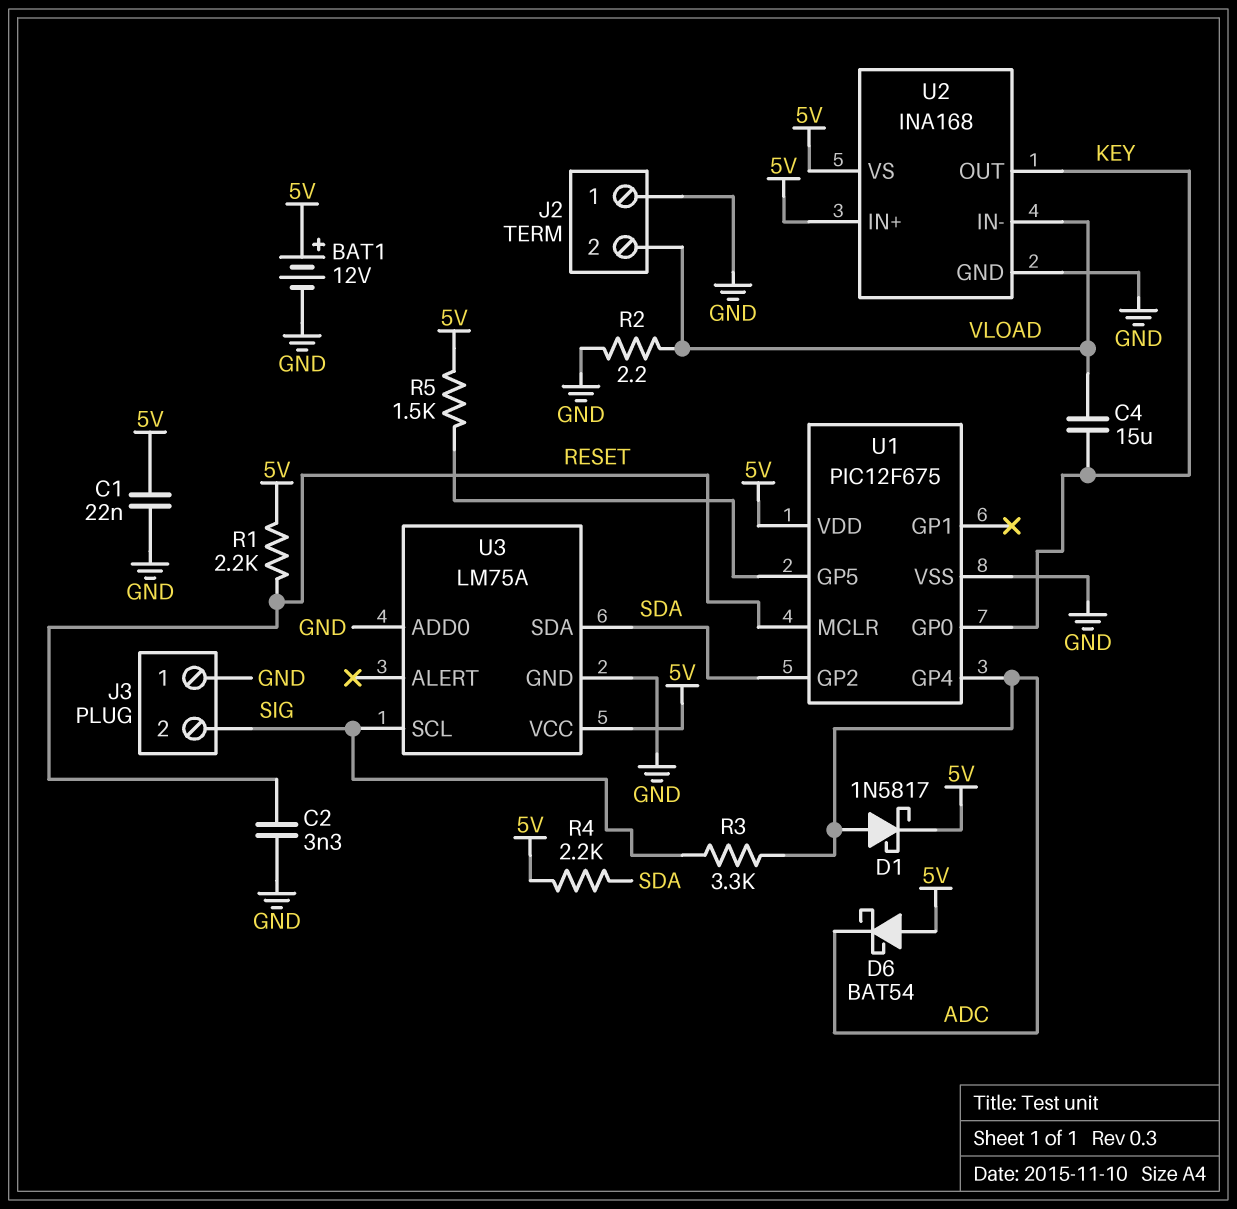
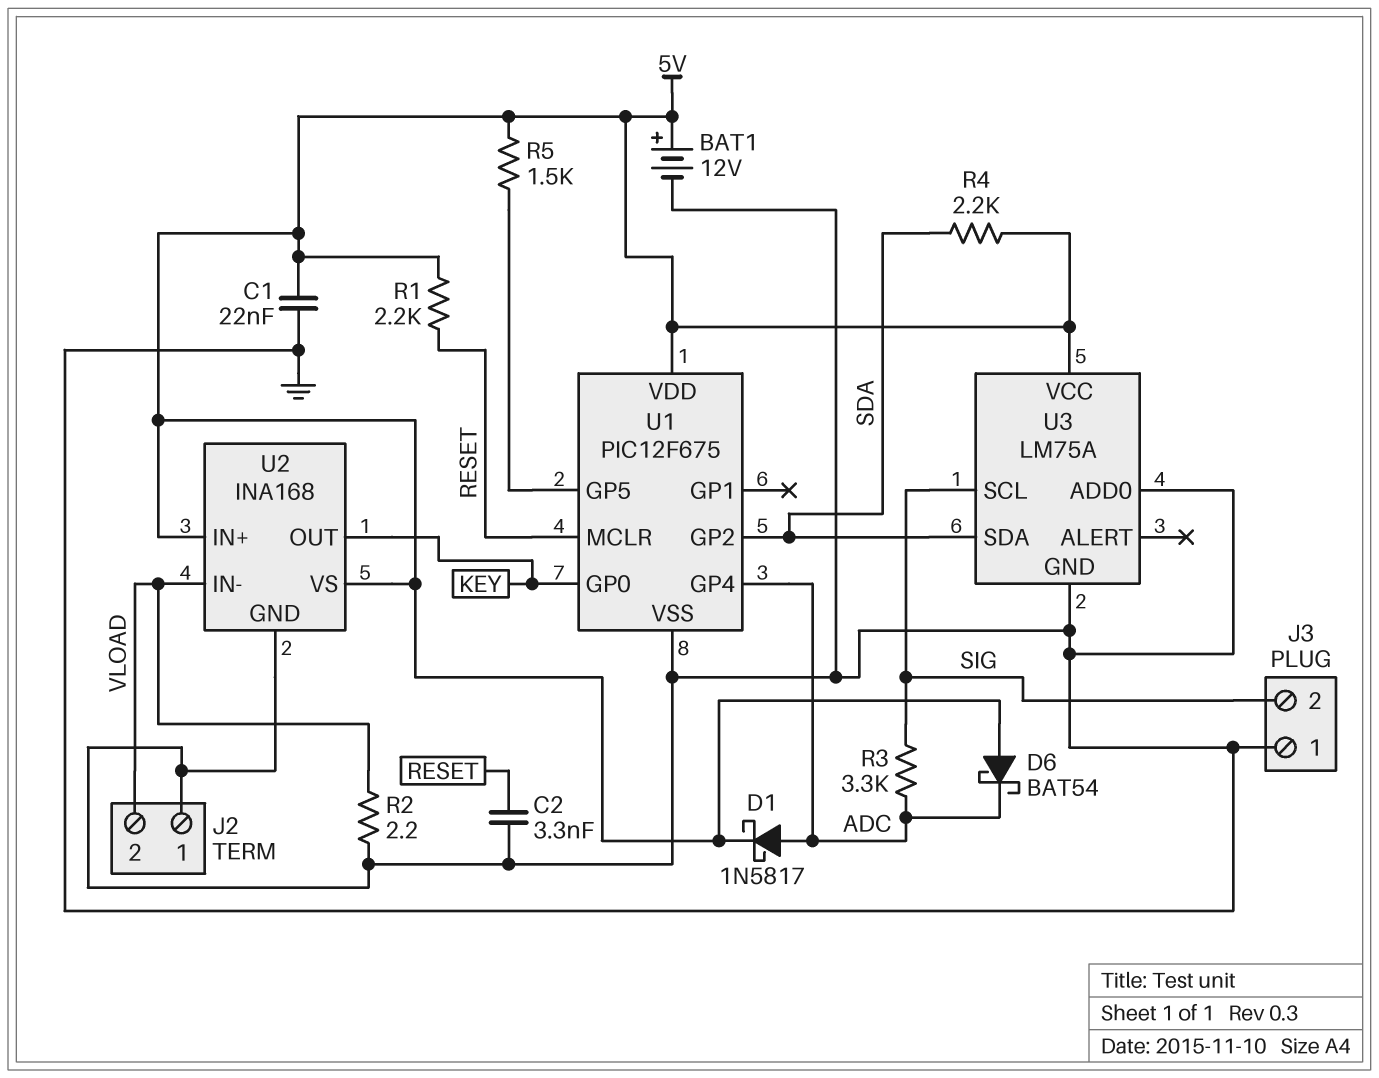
C4: 15uF (KEY, VLOAD) -> none

